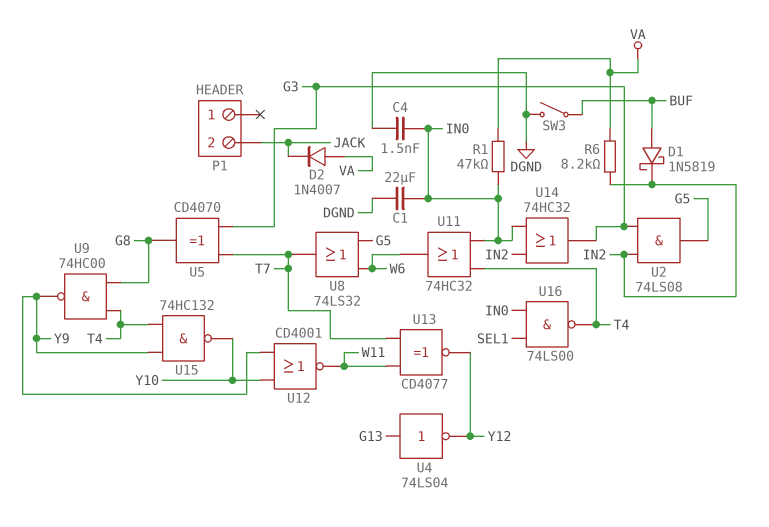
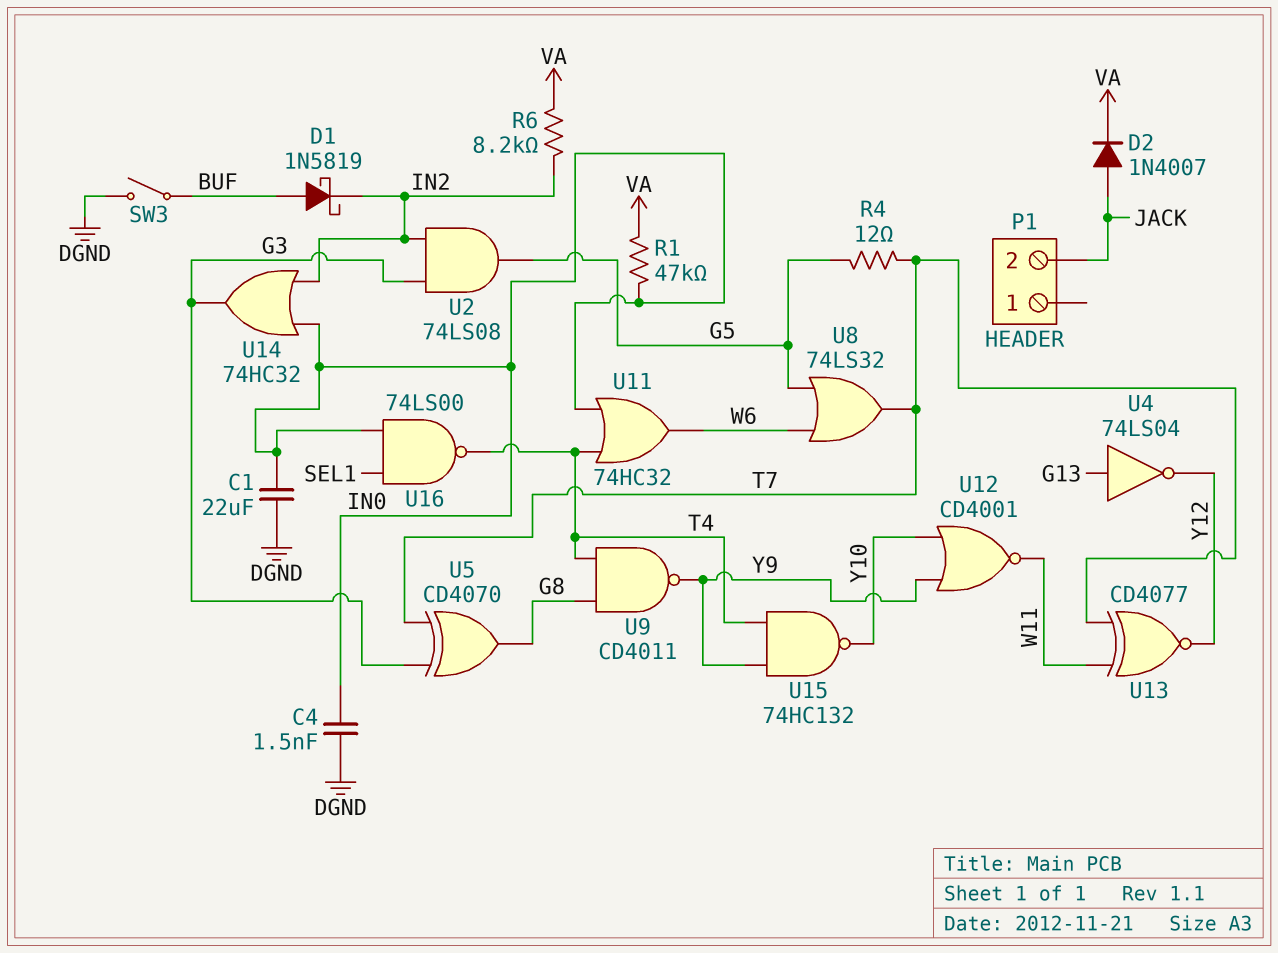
D2: diode 1N4007 (A VA, K JACK) -> diode 1N4007 (A JACK, K VA)
R4: none -> 12 (G5, T7)
U9: NAND 74HC00 (in G8, in T4, out Y9) -> NAND CD4011 (in G8, in T4, out Y9)

